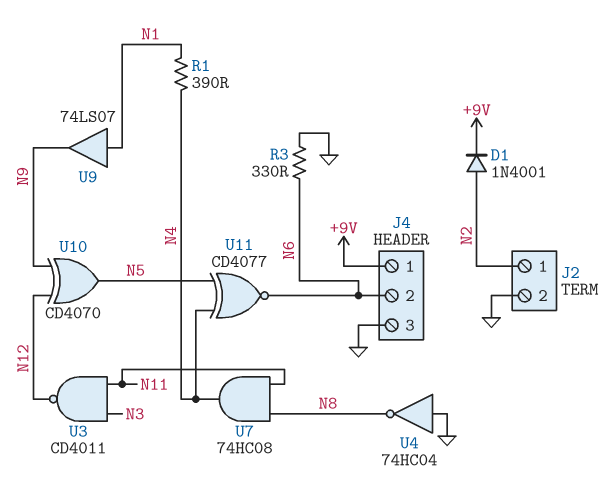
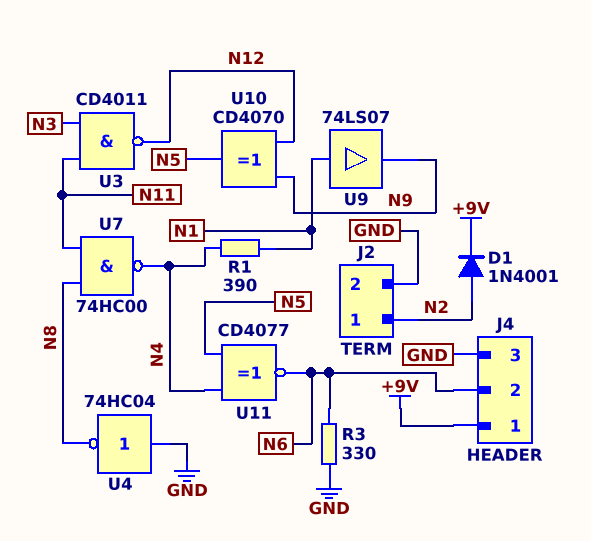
U7: AND 74HC08 (in N8, in N11, out N4) -> NAND 74HC00 (in N8, in N11, out N4)

